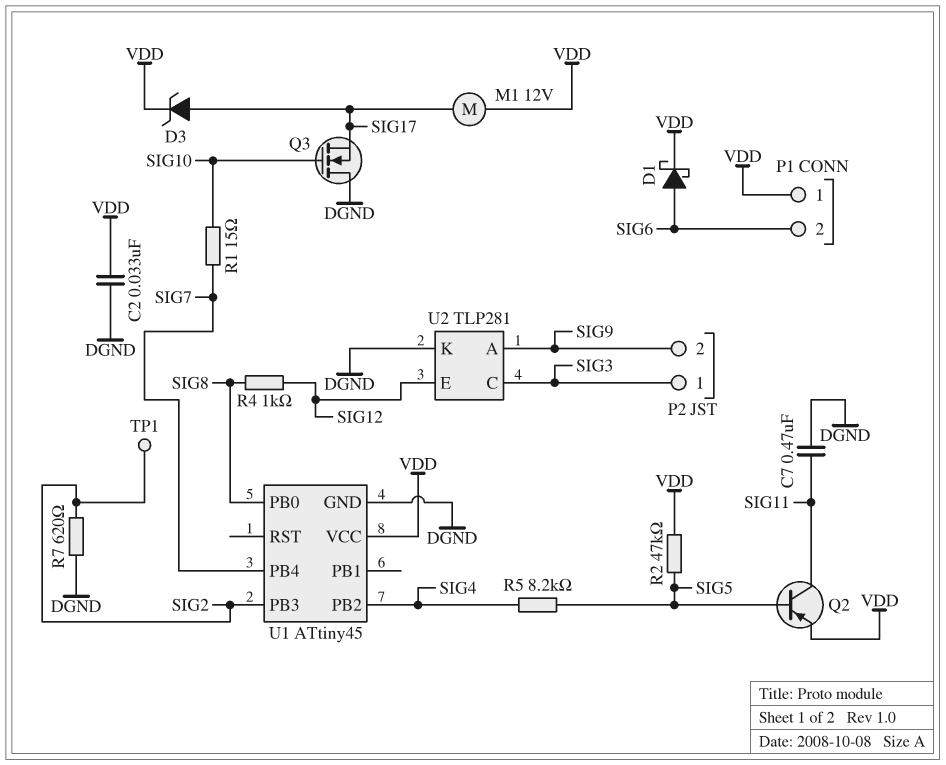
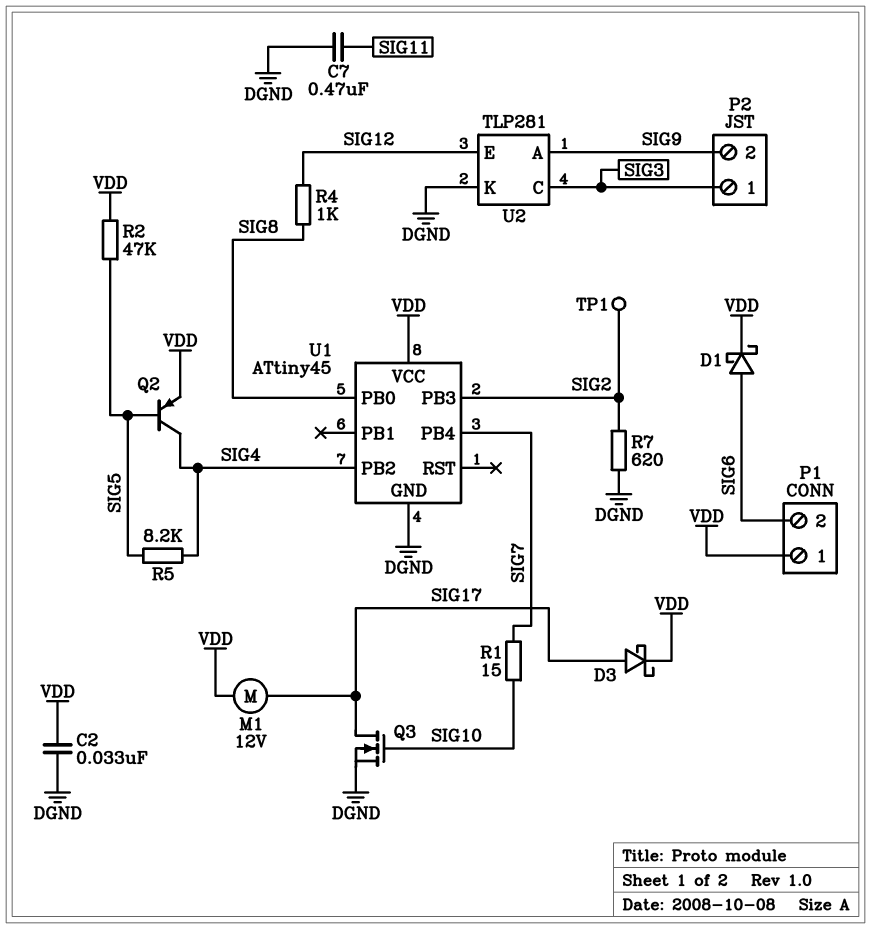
D3: zener (A SIG17, K VDD) -> schottky (A SIG17, K VDD)
Q2: PNP (B SIG5, C SIG11, E VDD) -> PNP (B SIG5, C SIG4, E VDD)
Q3: NMOS (G SIG10, D DGND, S SIG17) -> NMOS (G SIG10, D SIG17, S DGND)

